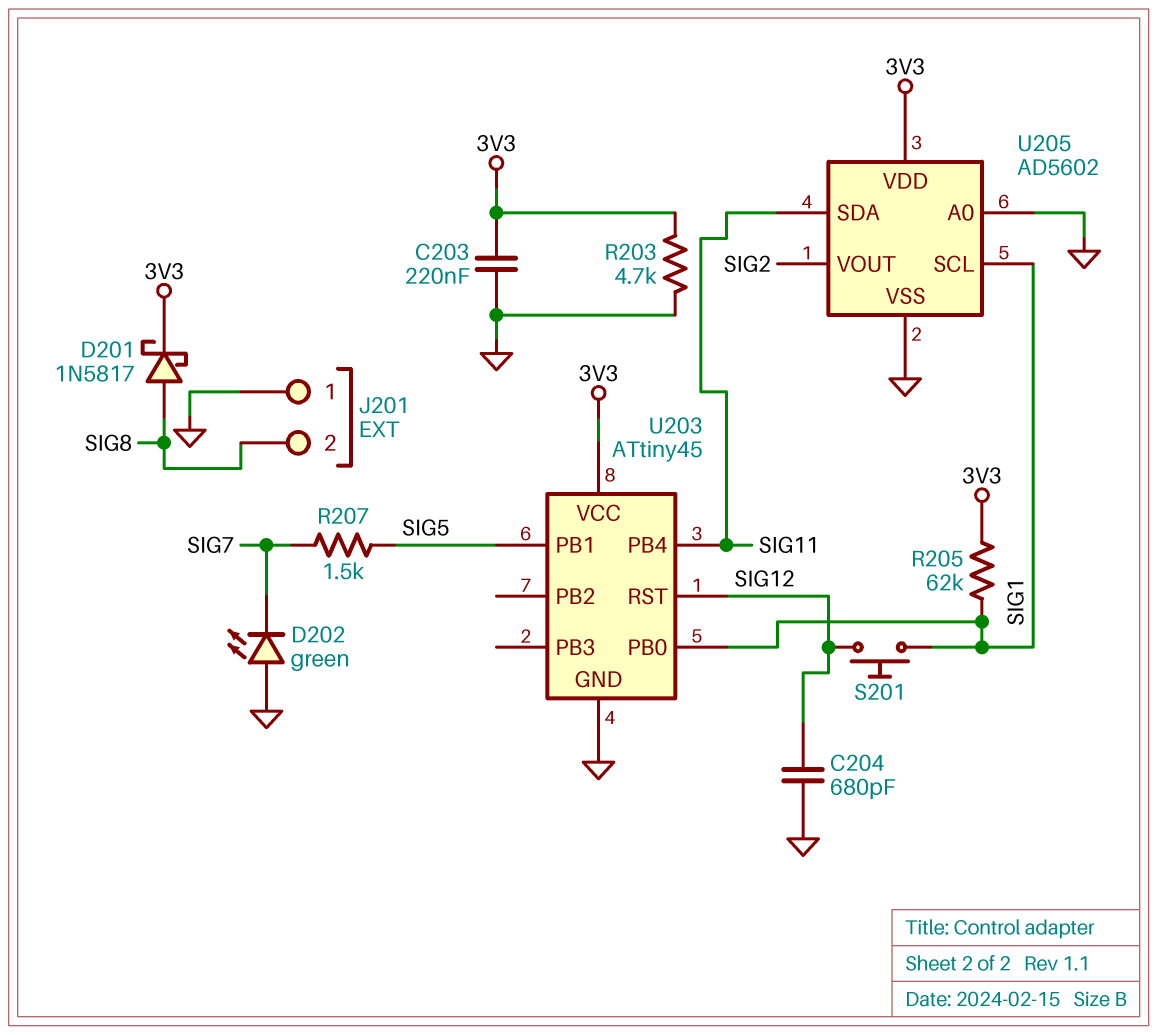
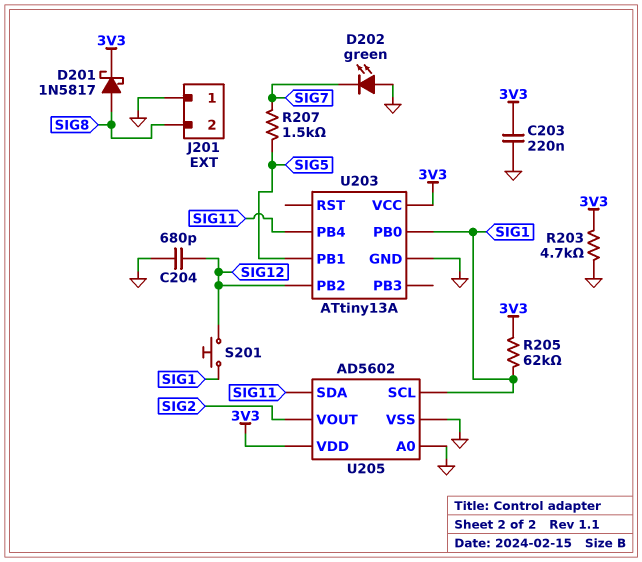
U203: ATtiny45 -> ATtiny13A
U203 pin PB2: none -> SIG12
U203 pin RST: SIG12 -> none

